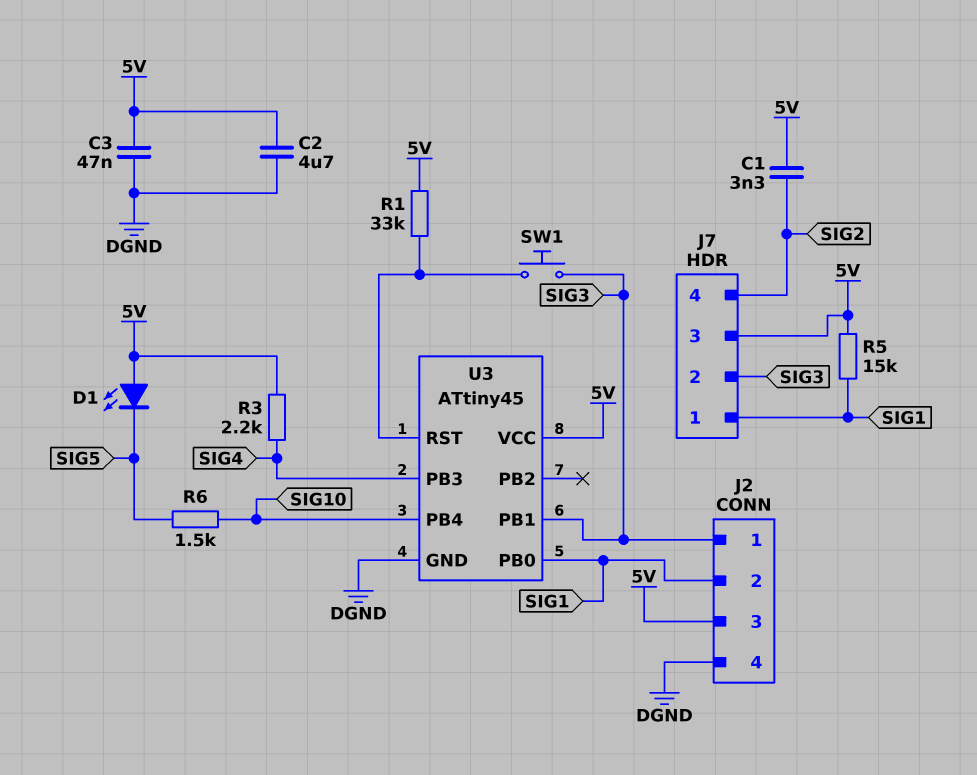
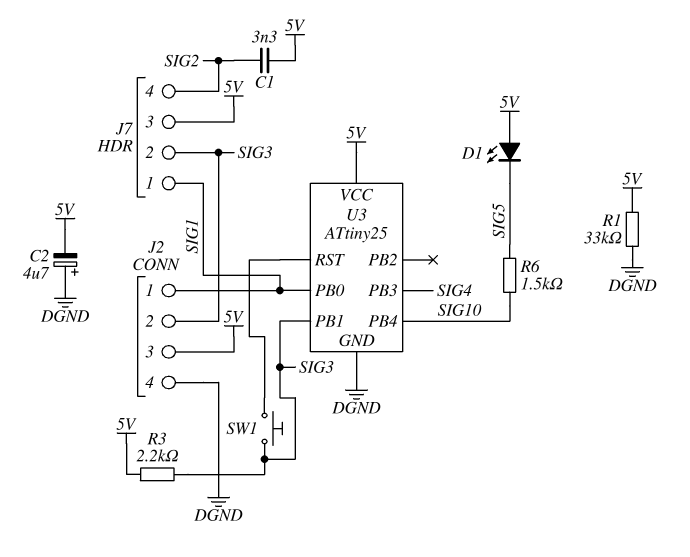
C2: 4.7uF (5V, DGND) -> 4.7uF (plus DGND, minus 5V)
C3: 47nF (5V, DGND) -> none
J2 pin 1: SIG3 -> SIG1
J2 pin 2: SIG1 -> SIG3
R1: 33k (5V, U3/RST) -> 33k (5V, DGND)
R3: 2.2k (5V, SIG4) -> 2.2k (5V, SIG3)
R5: 15k (5V, SIG1) -> none
U3: ATtiny45 -> ATtiny25

